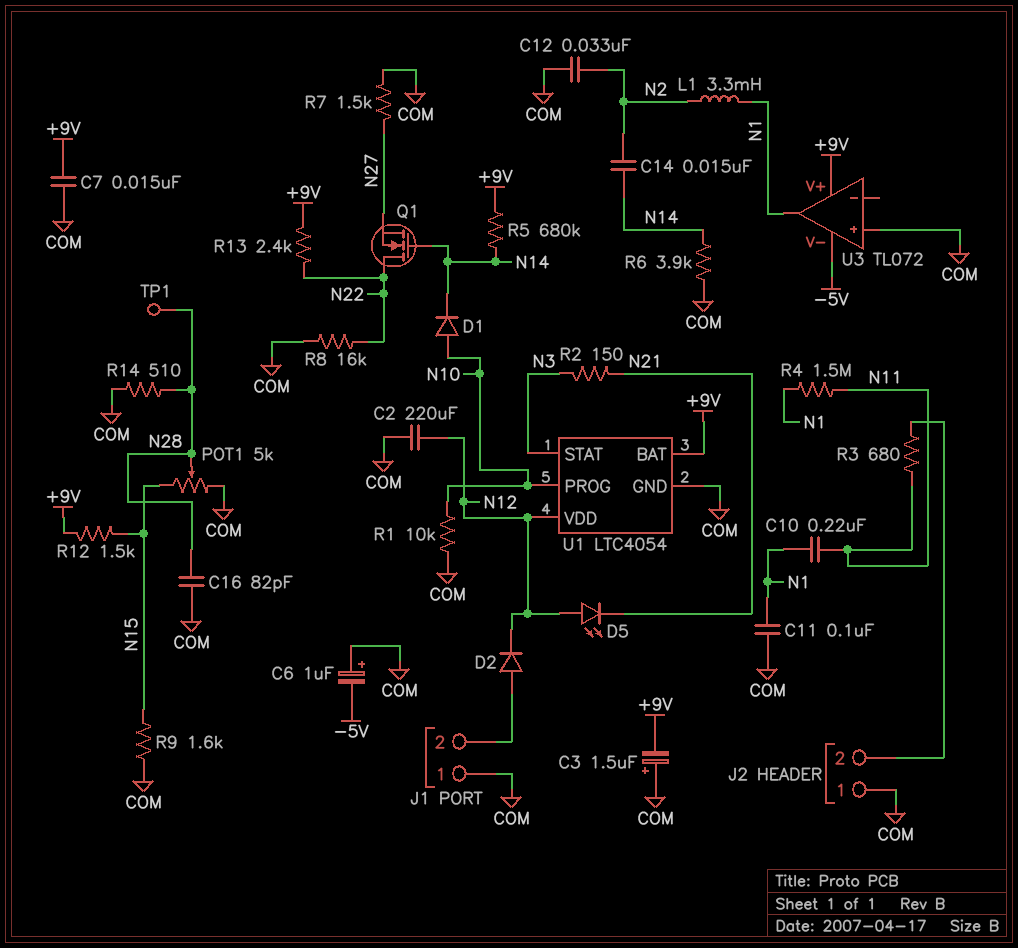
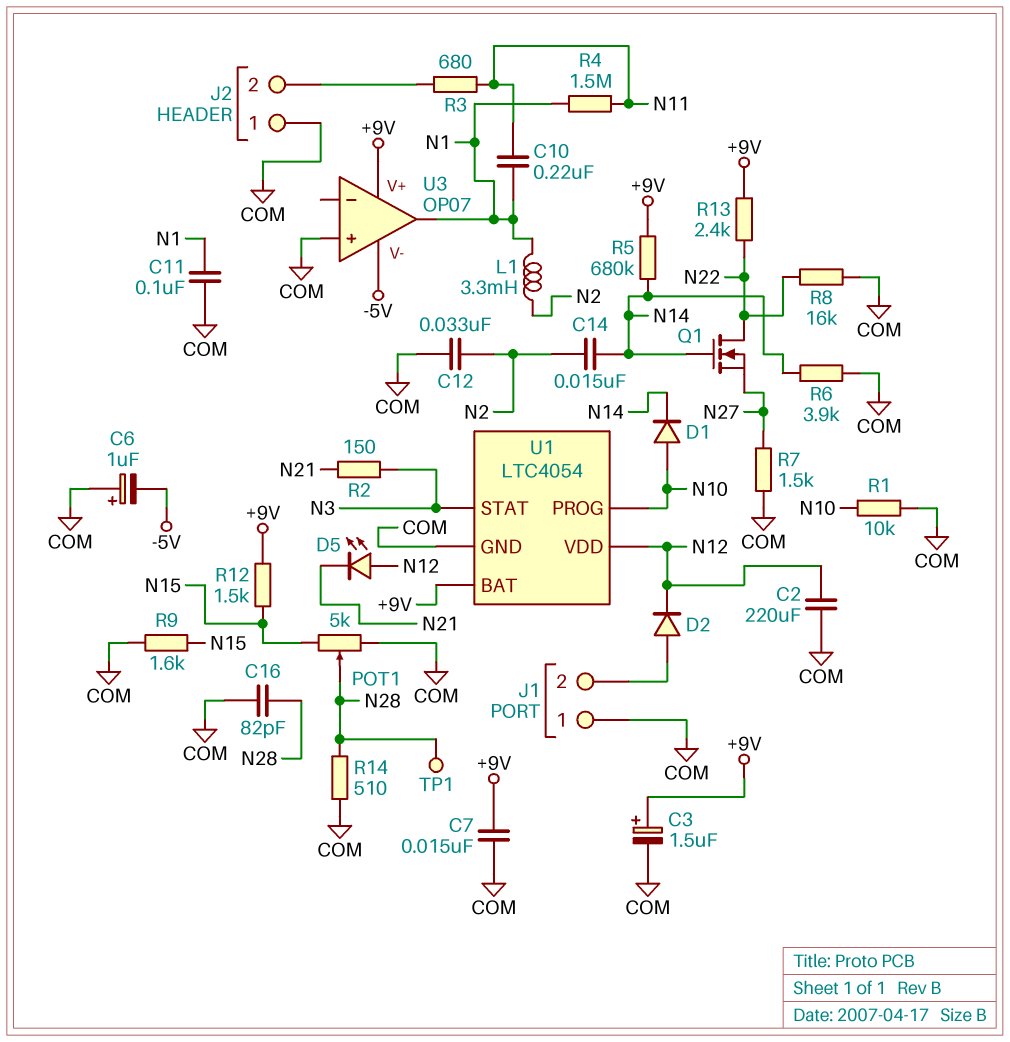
C3: 1.5uF (plus COM, minus +9V) -> 1.5uF (plus +9V, minus COM)
U3: TL072 -> OP07

